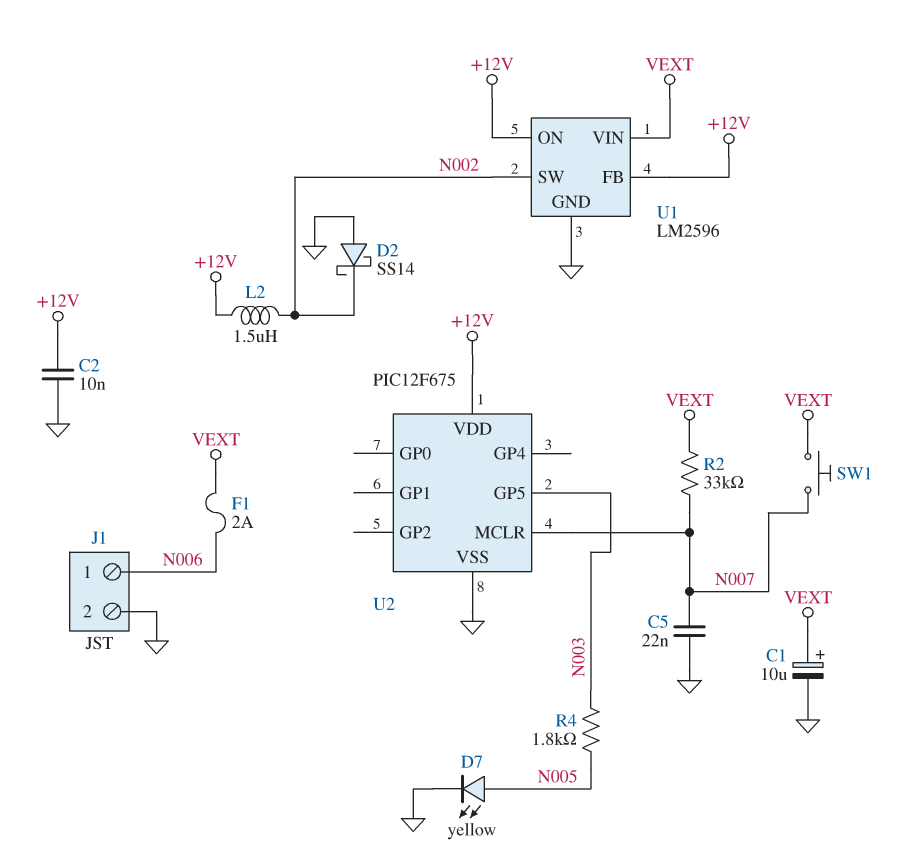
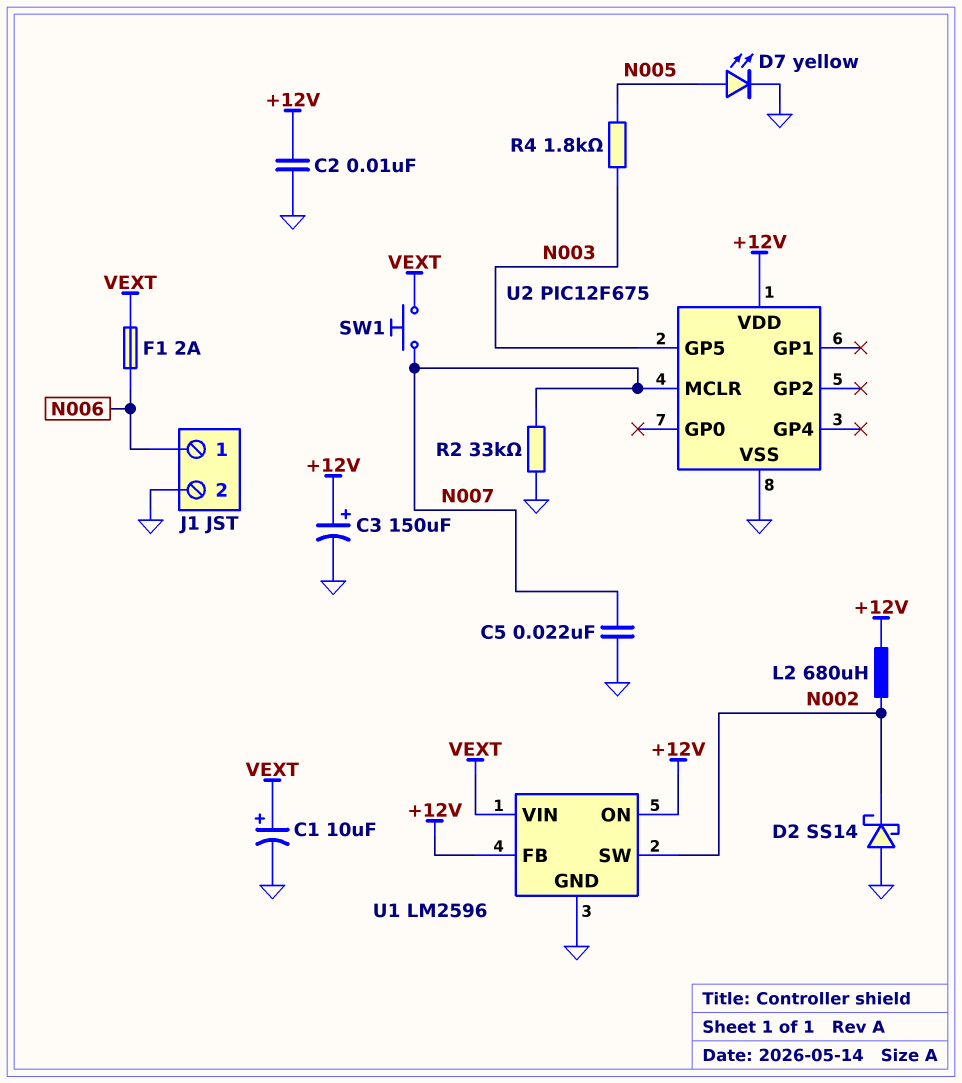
C3: none -> 150uF (plus +12V, minus GND)
L2: 1.5uH (+12V, N002) -> 680uH (+12V, N002)
R2: 33k (N007, VEXT) -> 33k (GND, N007)

